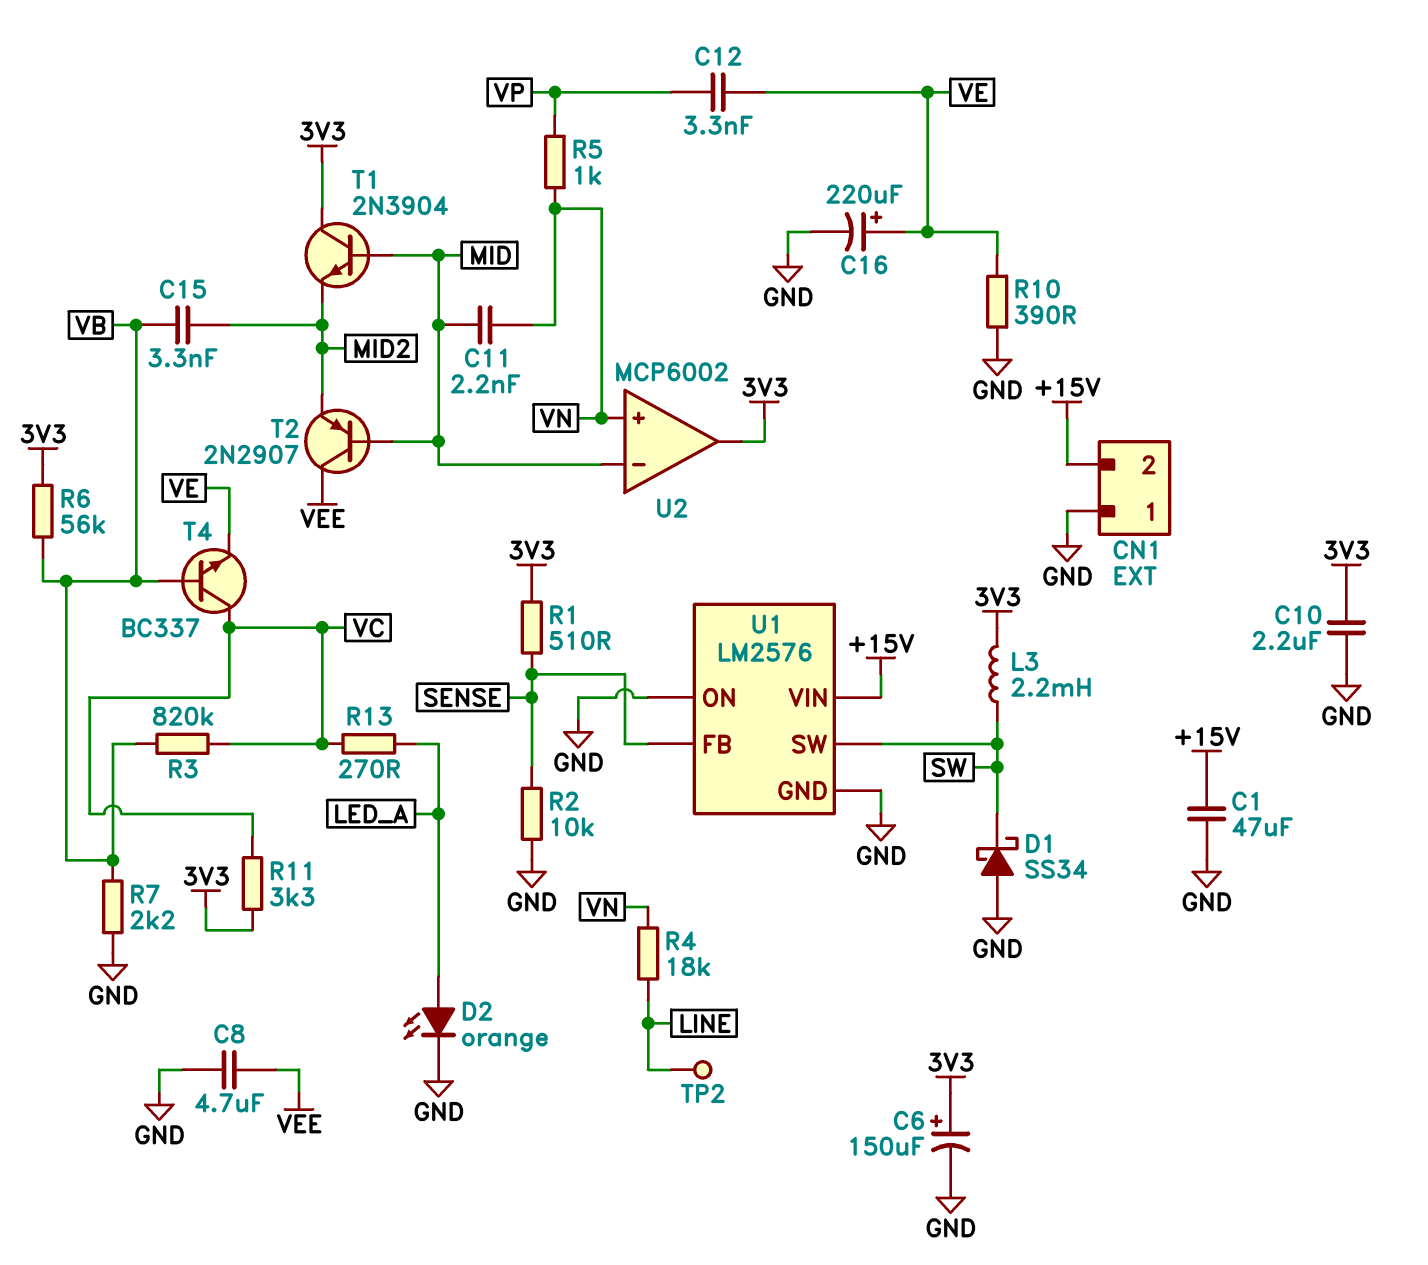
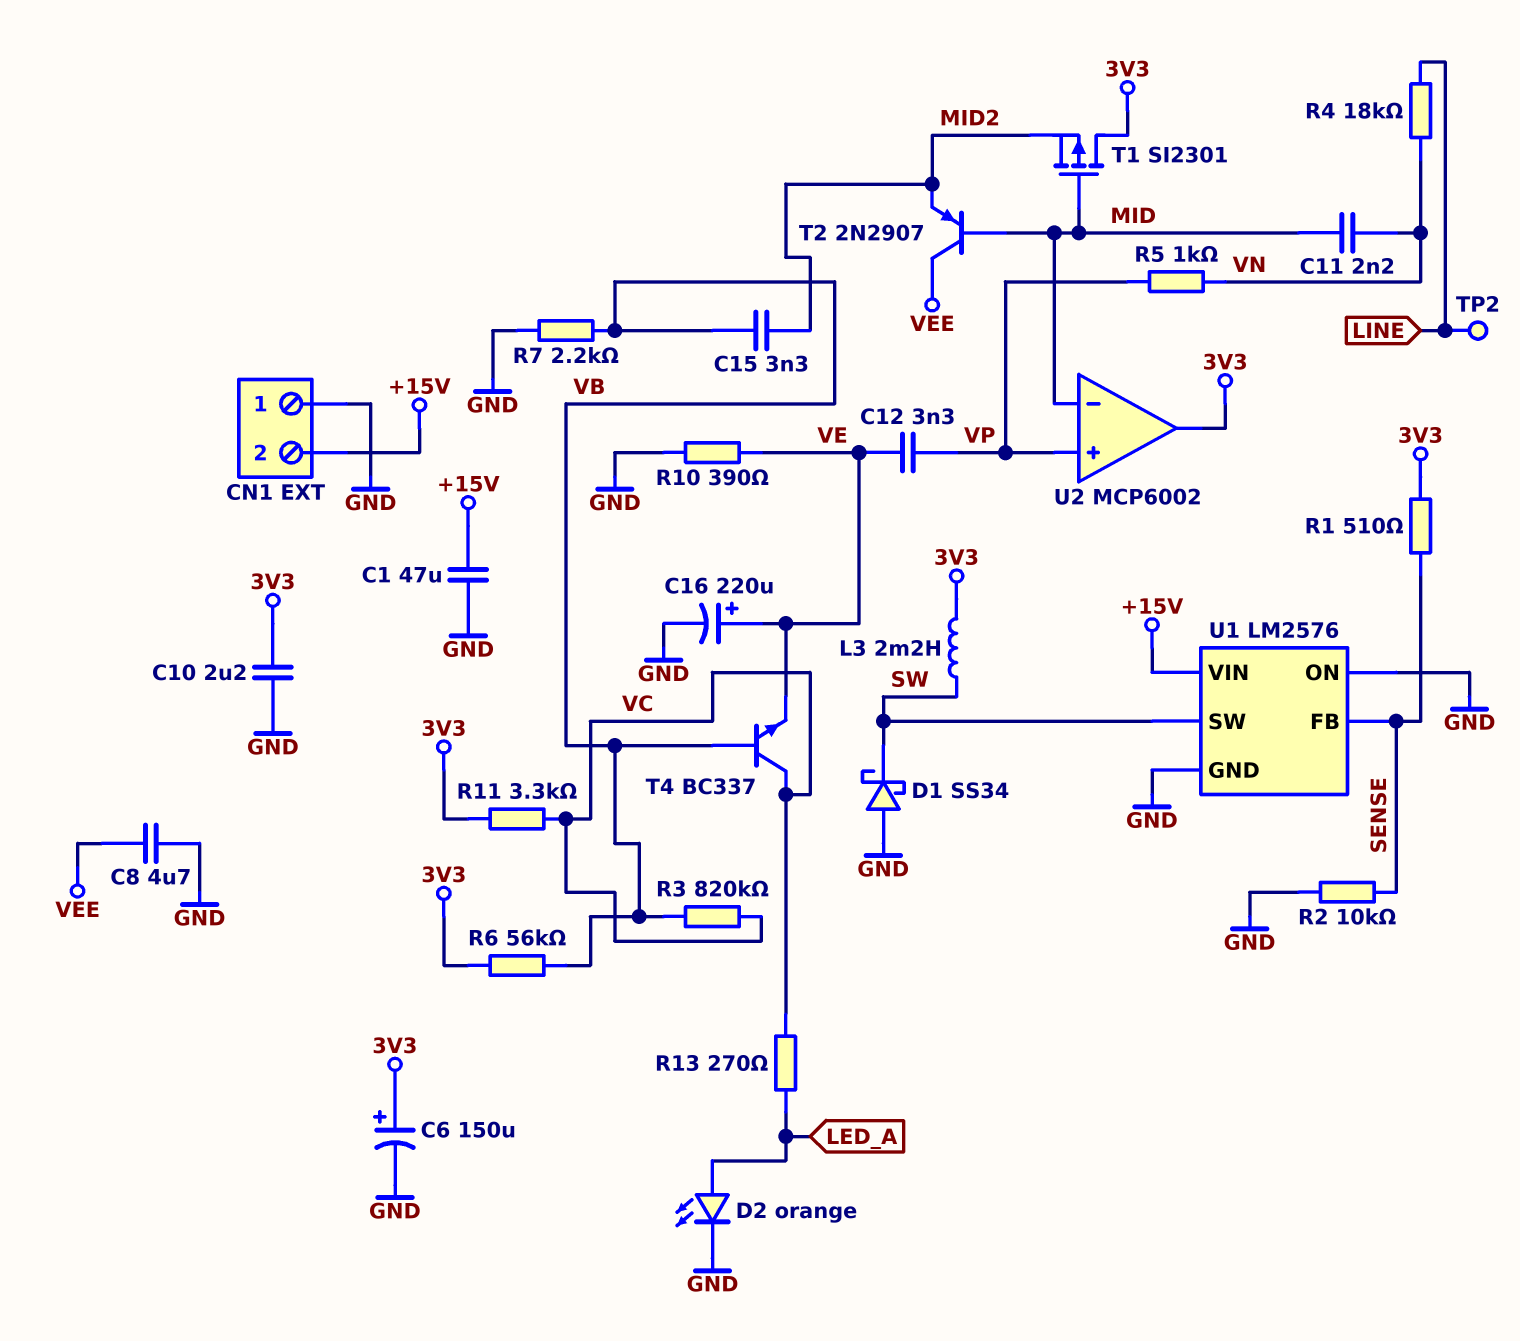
T1: NPN 2N3904 (B MID, C 3V3, E MID2) -> PMOS SI2301 (G MID, D 3V3, S MID2)
U2 pin in+: VN -> VP

